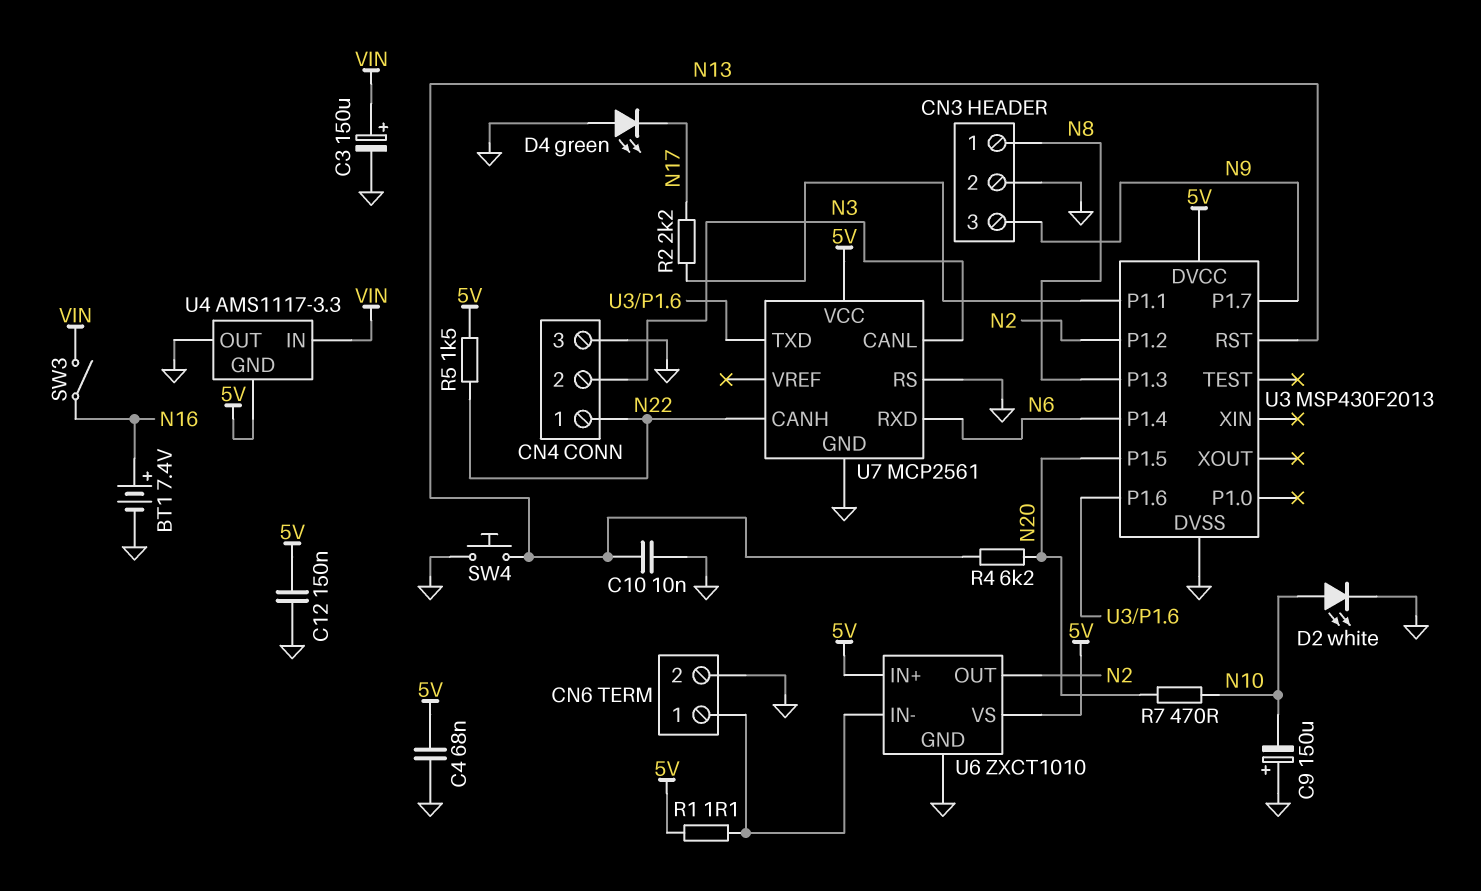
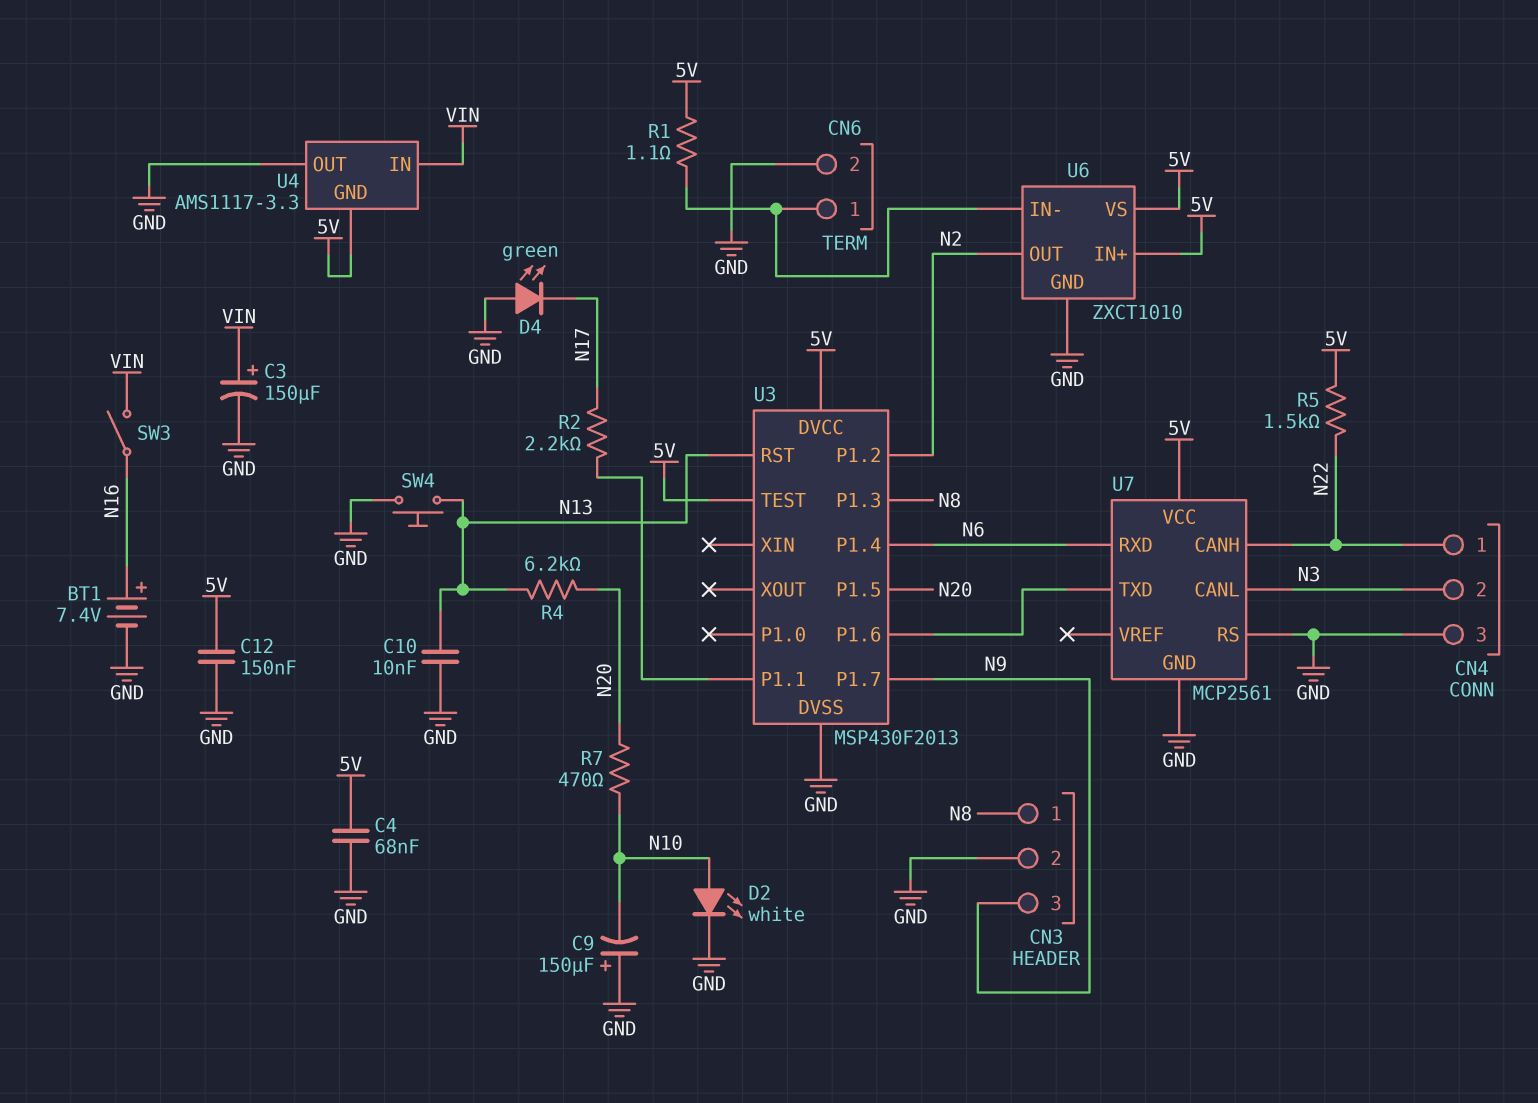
U3 pin TEST: none -> 5V

